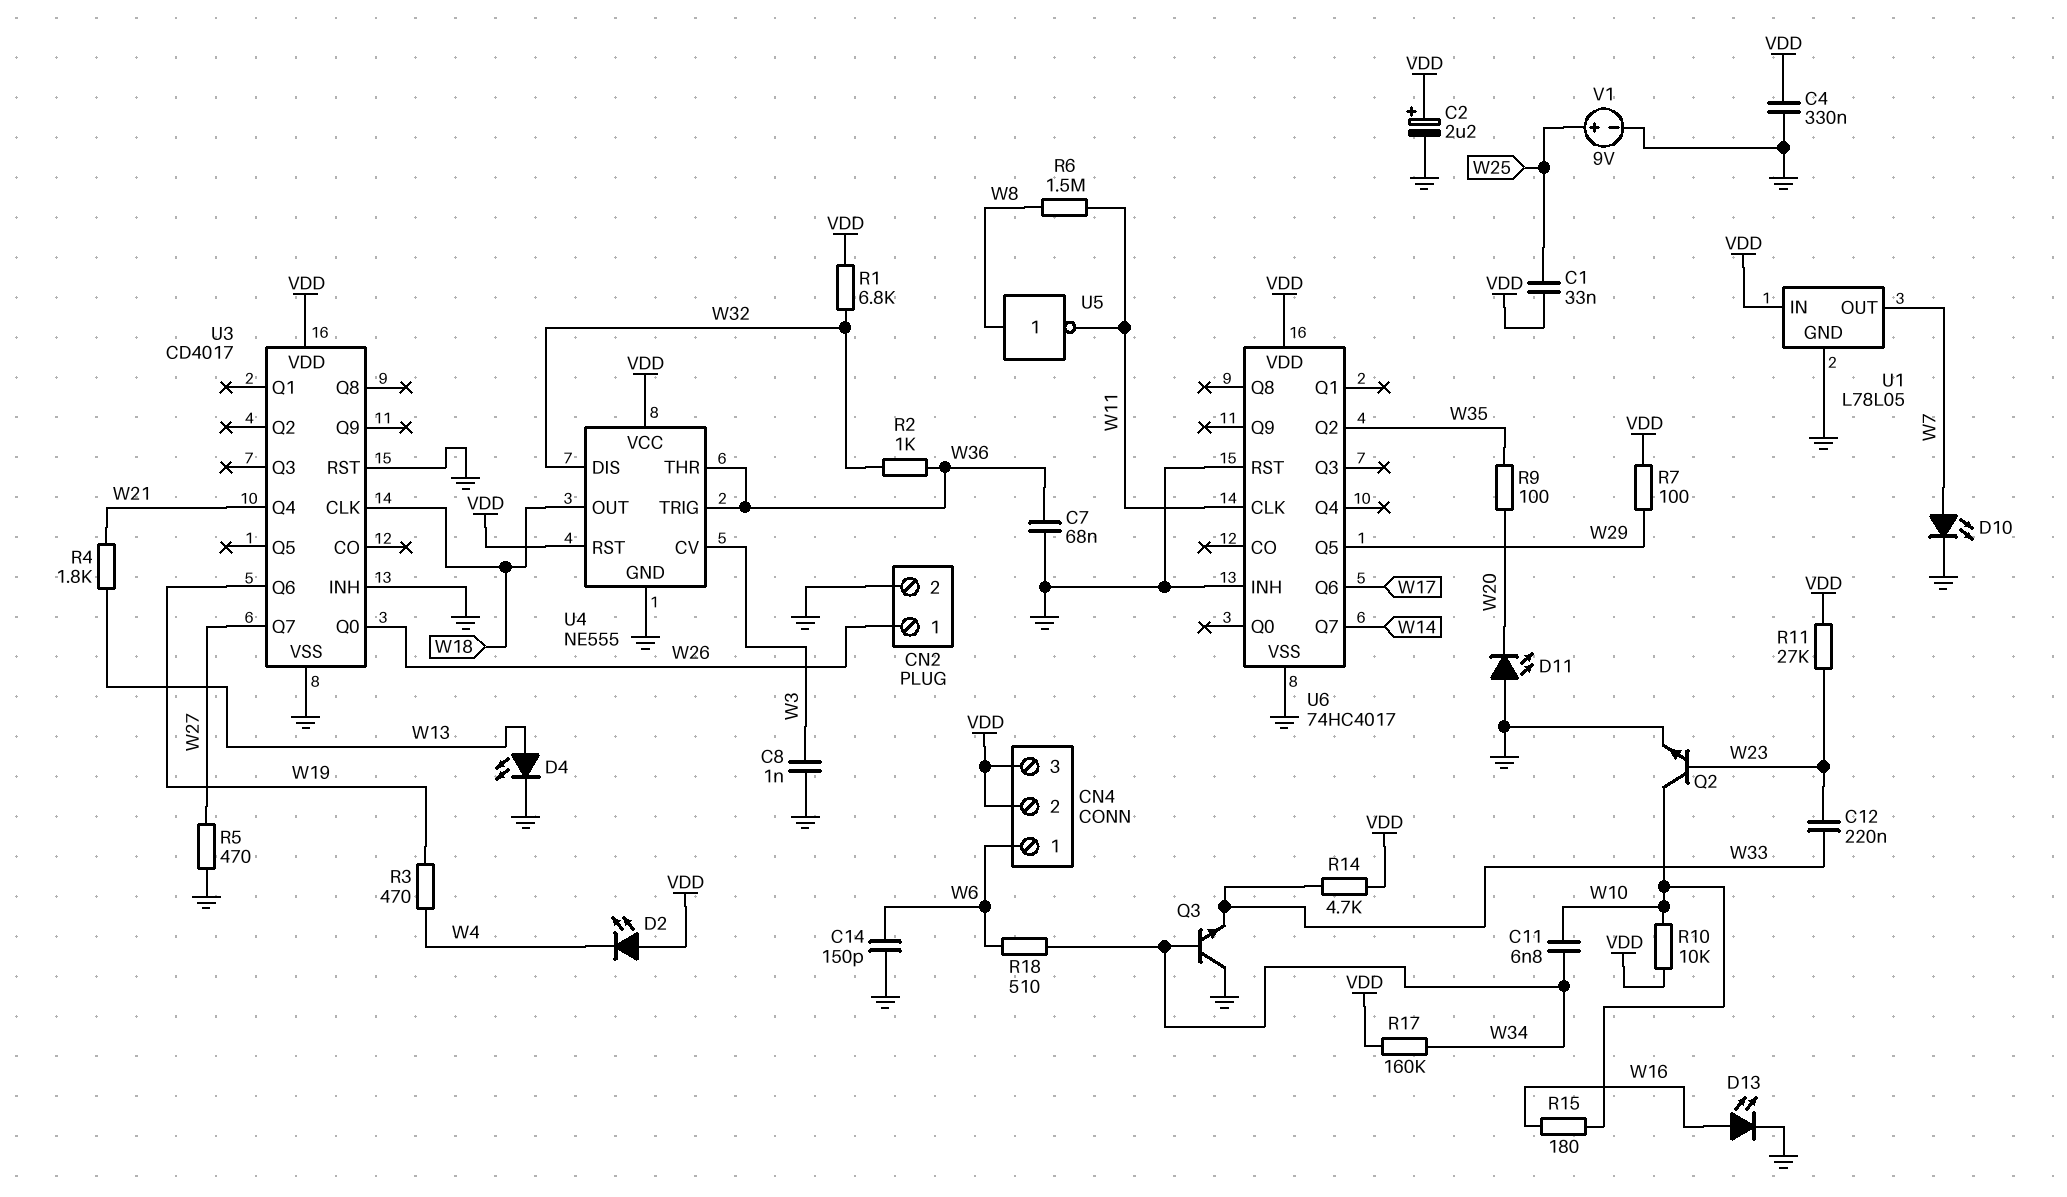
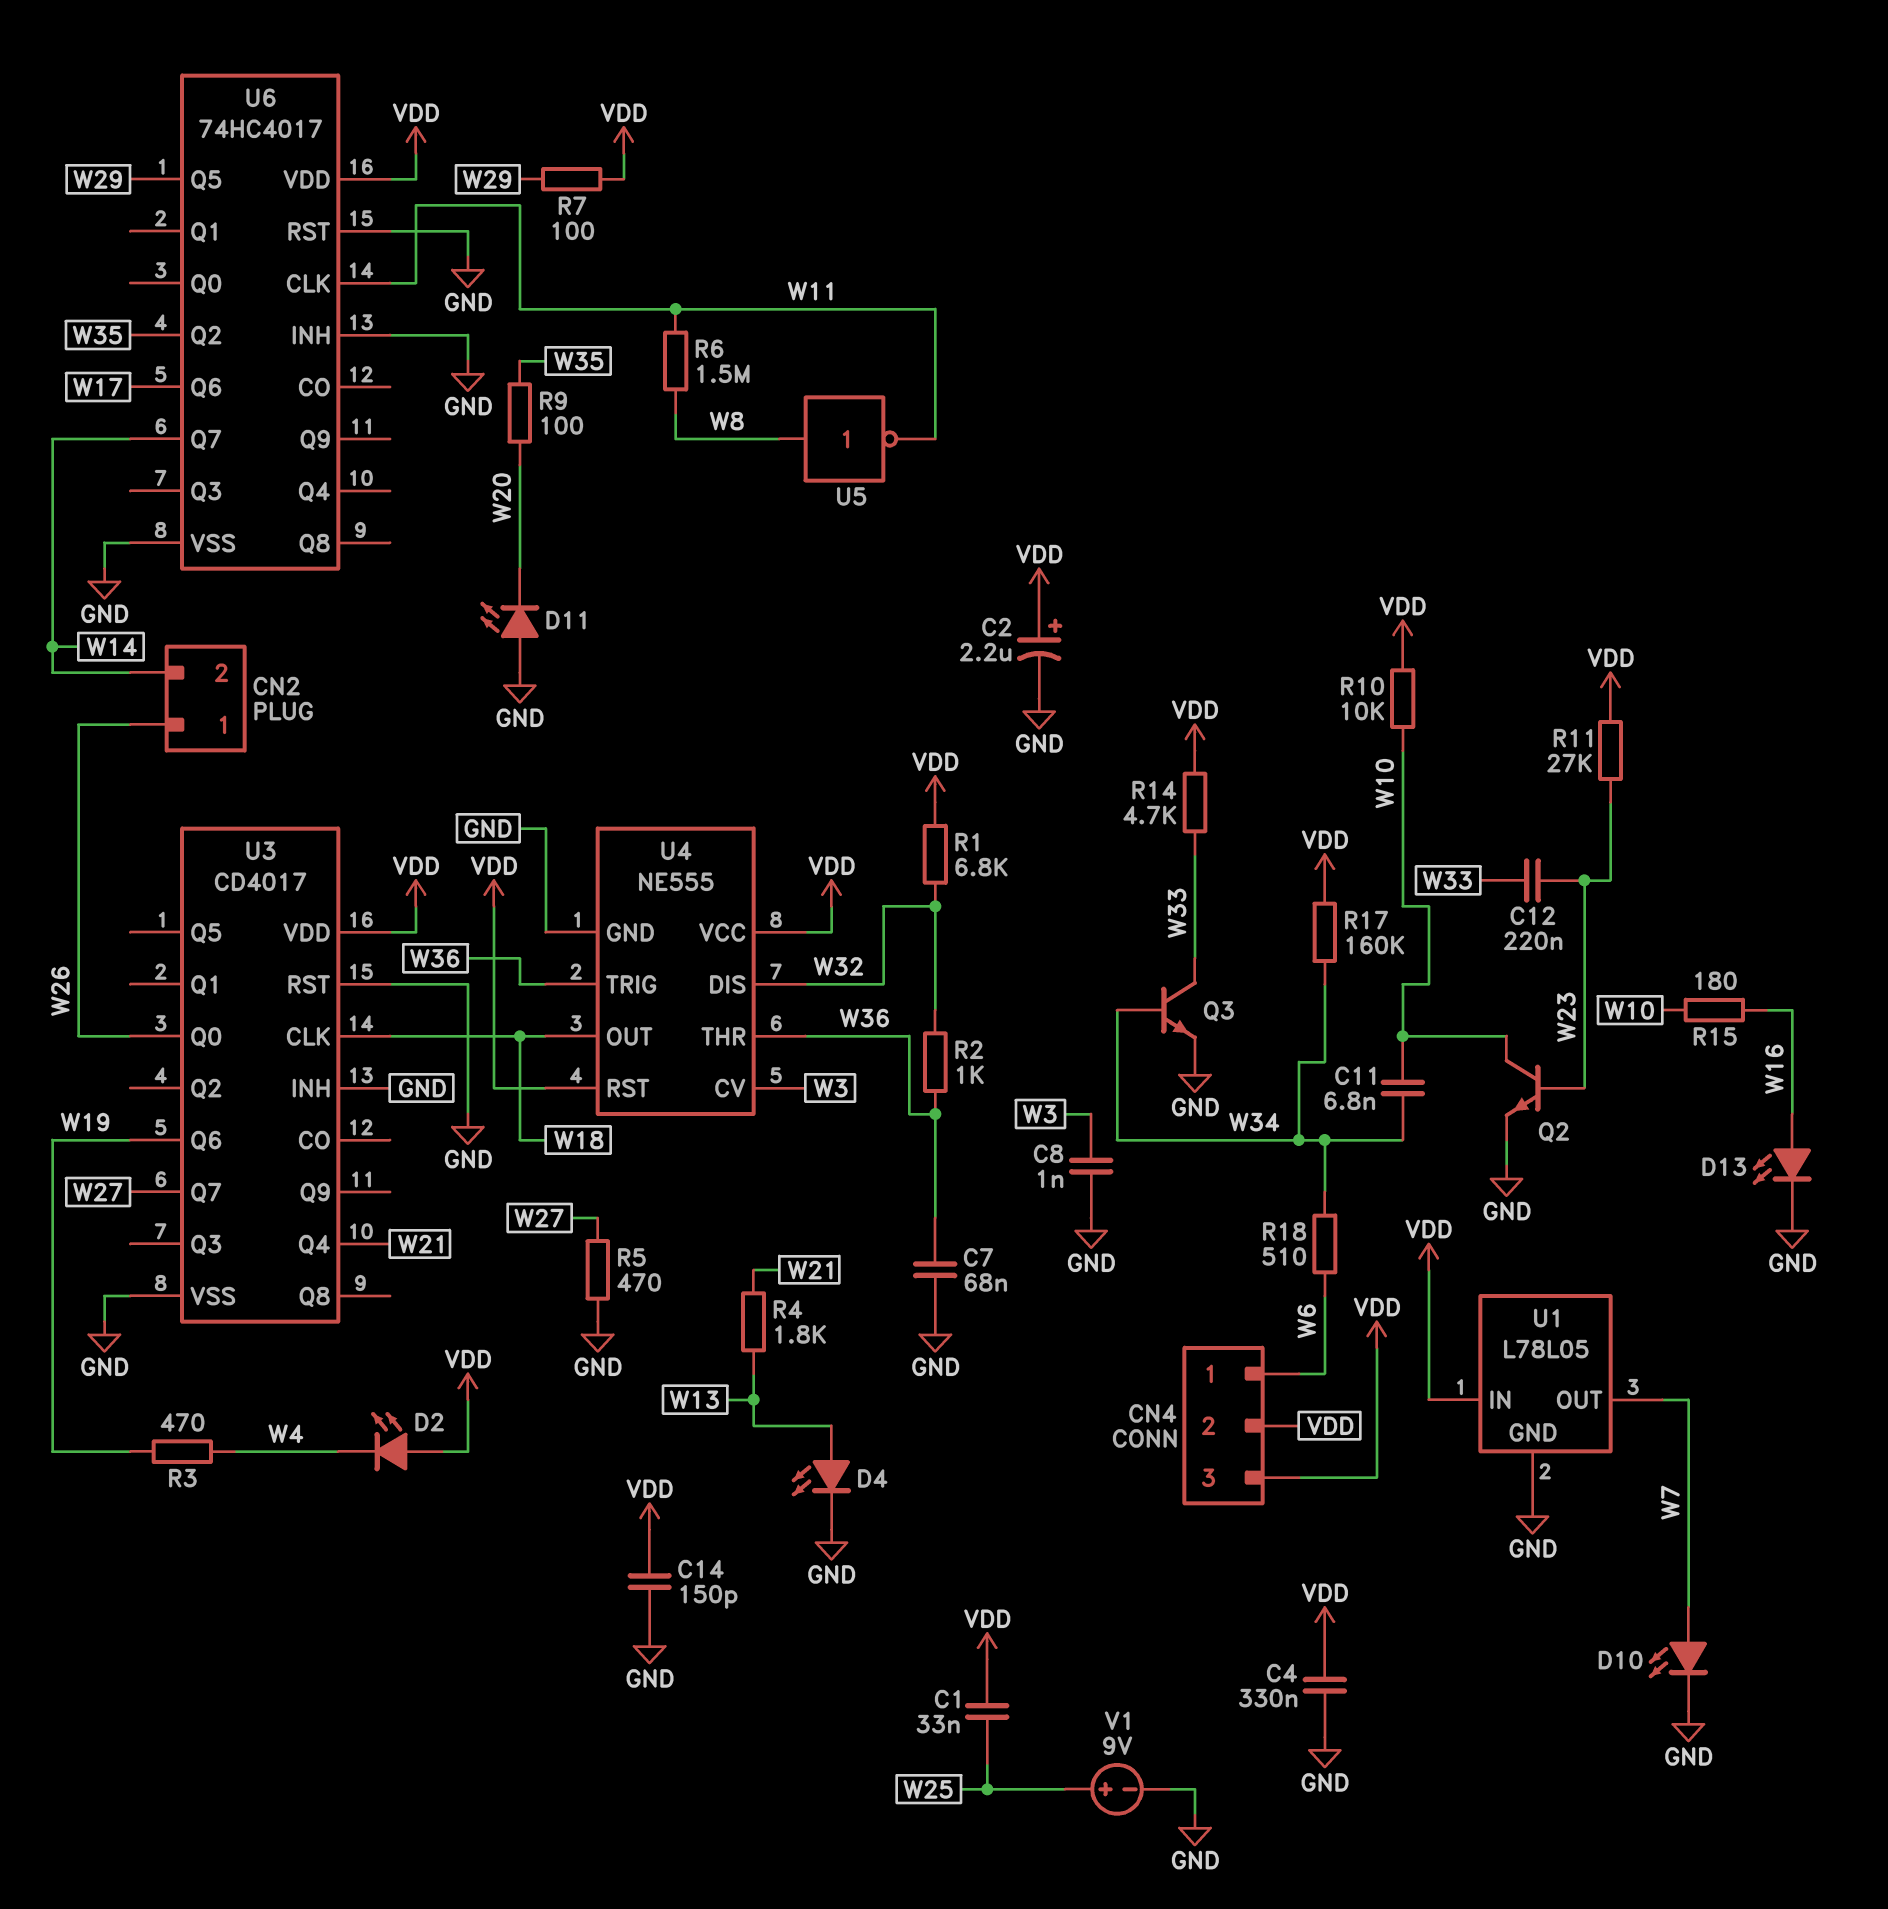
C14: 150pF (GND, W6) -> 150pF (GND, VDD)
CN2 pin 2: GND -> W14
Q3: NPN (B W34, C GND, E W33) -> NPN (B W34, C W33, E GND)

